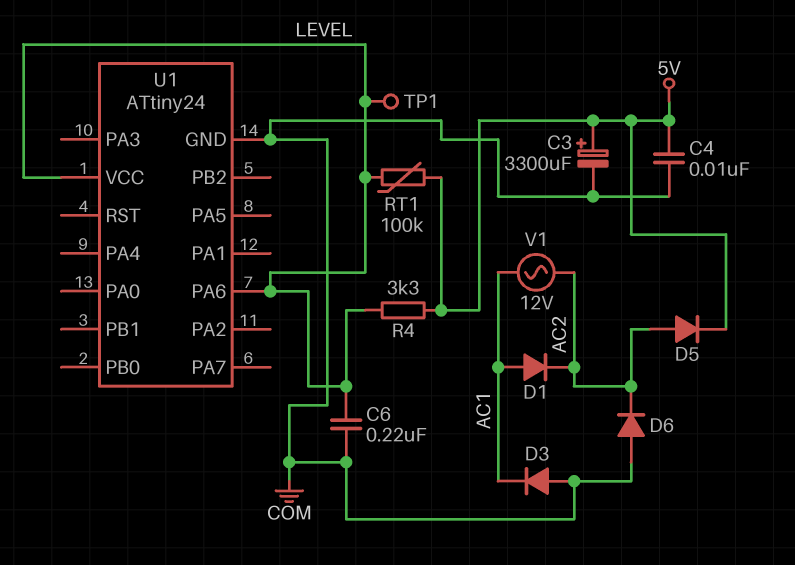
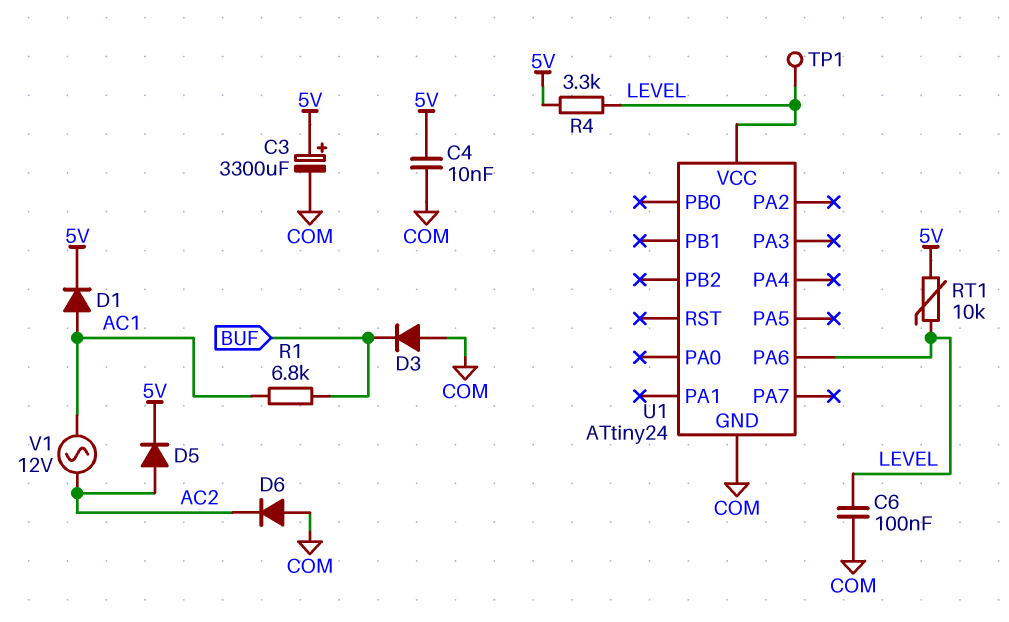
C6: 220nF (COM, LEVEL) -> 100nF (COM, LEVEL)
D1: diode (A AC1, K AC2) -> diode (A AC1, K 5V)
D3: diode (A COM, K AC1) -> diode (A COM, K BUF)
R1: none -> 6.8k (AC1, BUF)
RT1: 100k (5V, LEVEL) -> 10k (5V, LEVEL)

